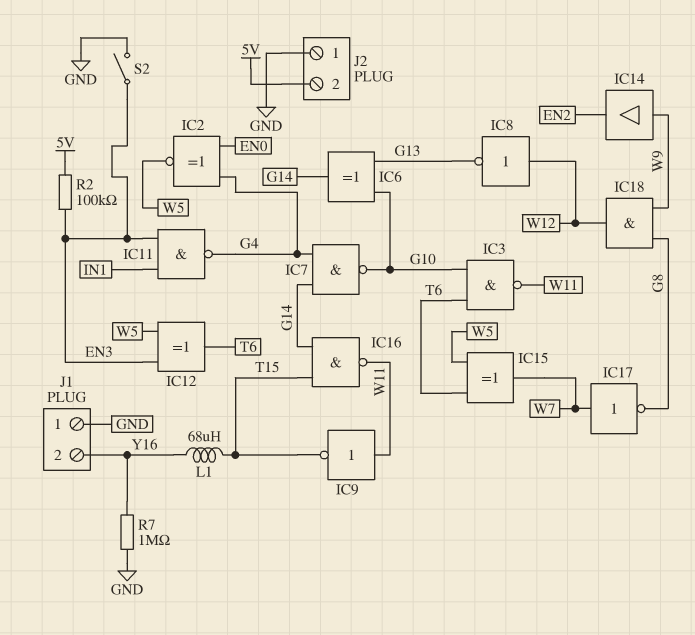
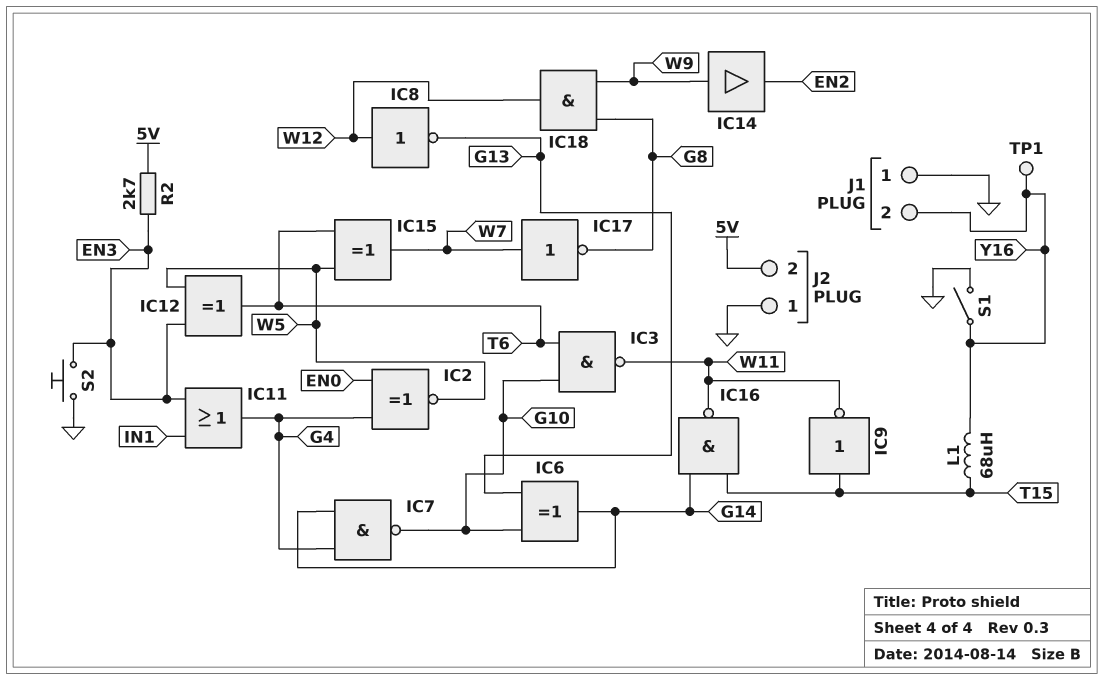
IC9: NOT (in W11, out T15) -> NOT (in T15, out W11)
IC11: NAND (in EN3, in IN1, out G4) -> OR (in EN3, in IN1, out G4)
R2: 100k (5V, EN3) -> 2.7k (5V, EN3)
R7: 1M (GND, Y16) -> none
S1: none -> switch (GND, Y16)
S2: switch (EN3, GND) -> button (EN3, GND)
TP1: none -> test point (Y16)

